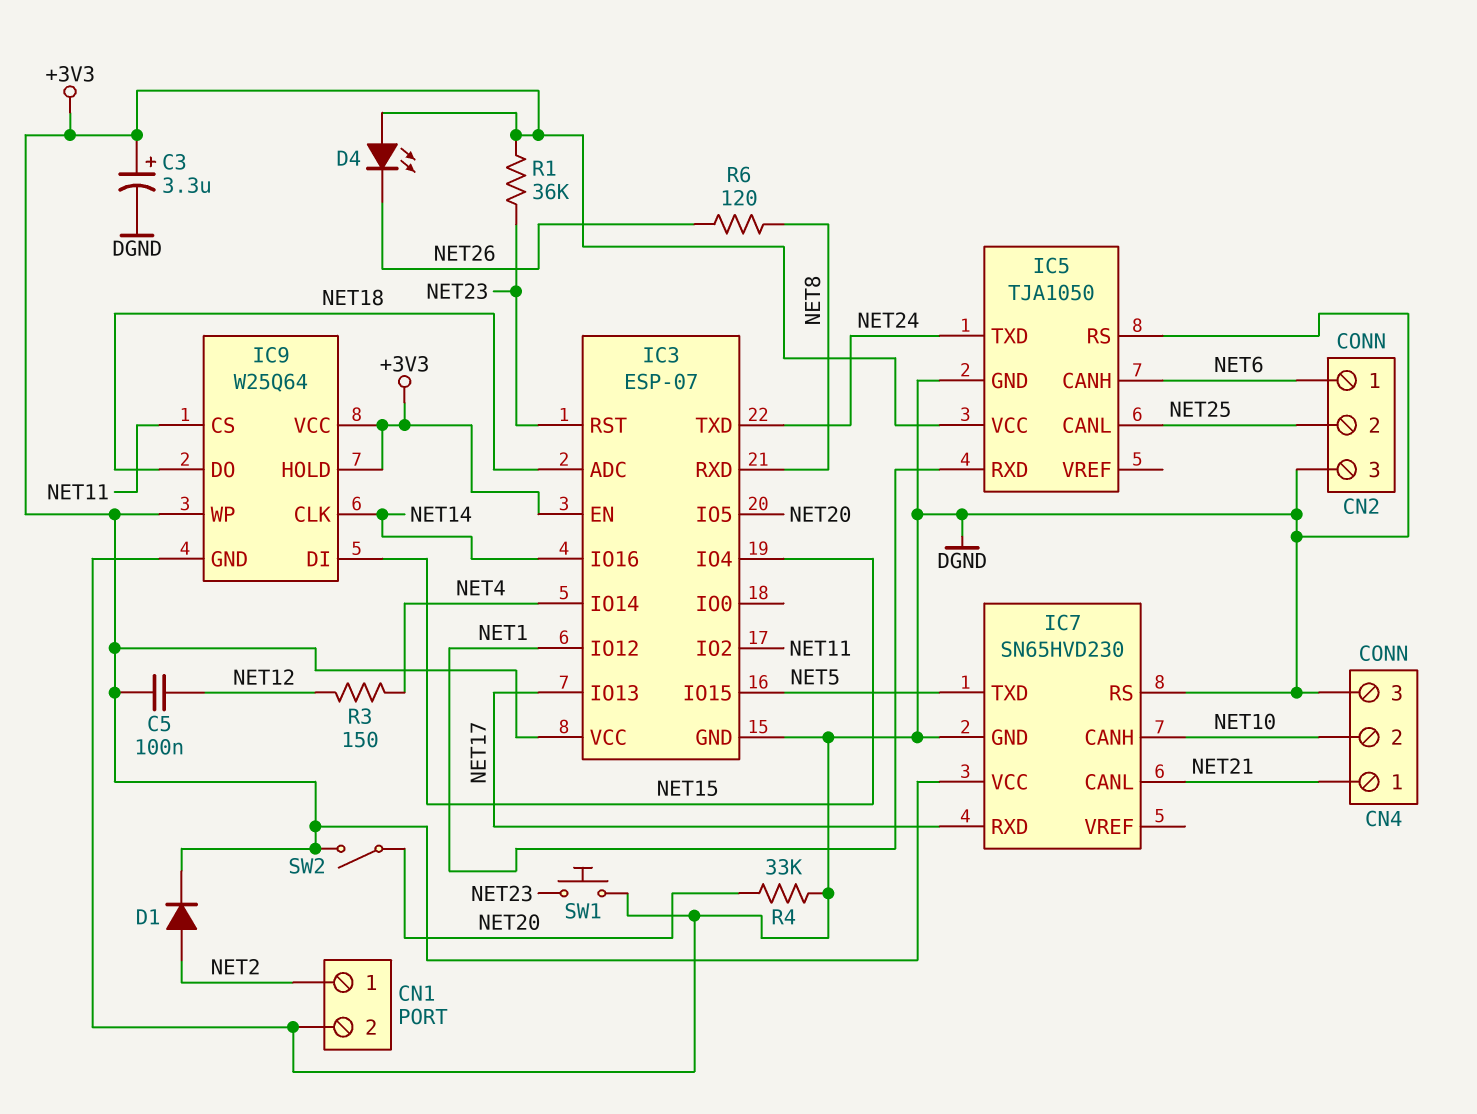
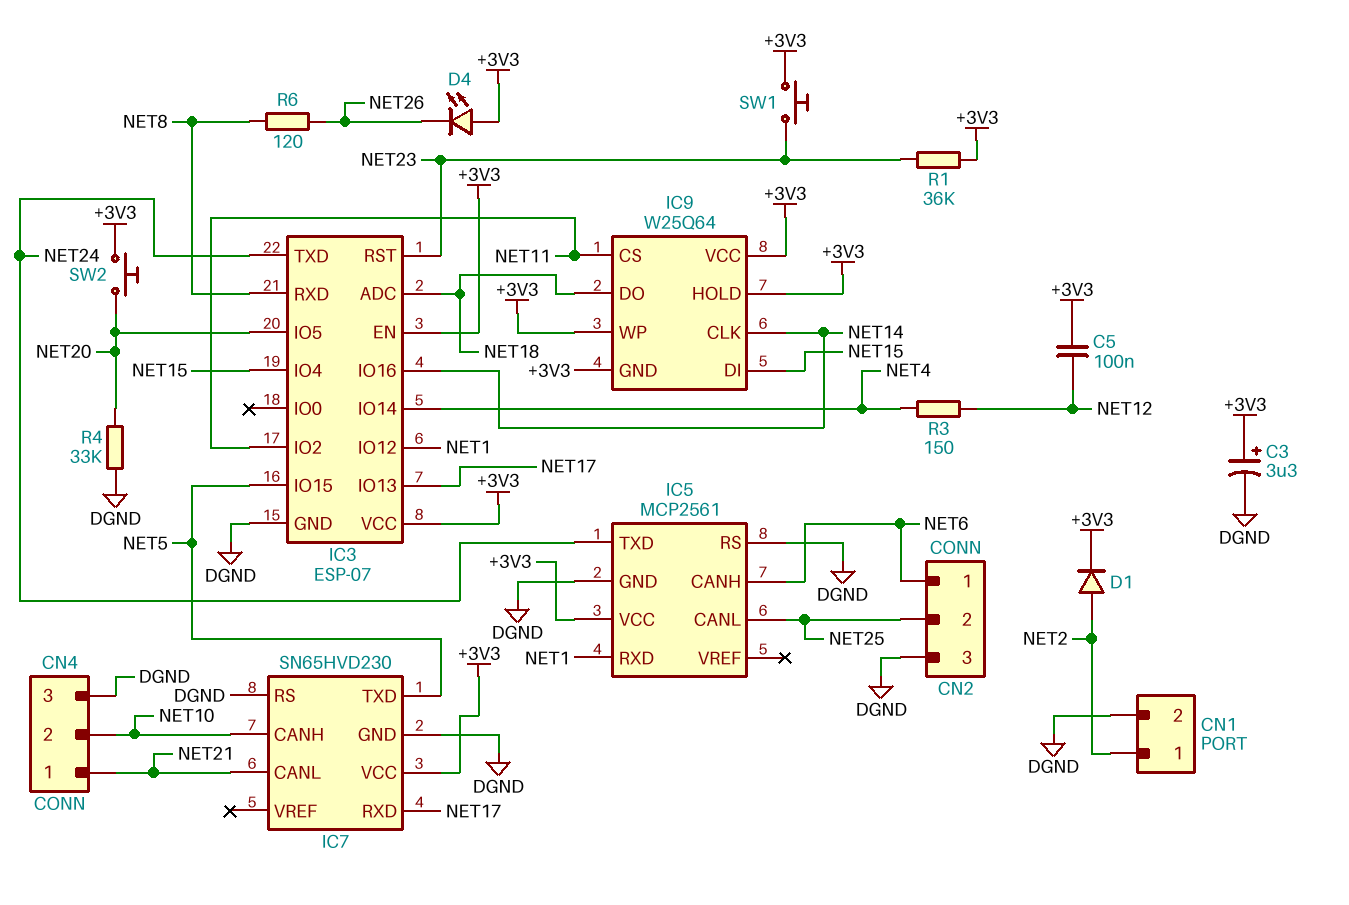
IC5: TJA1050 -> MCP2561
IC9 pin GND: DGND -> +3V3
SW1: button (DGND, NET23) -> button (+3V3, NET23)
SW2: switch (+3V3, NET20) -> button (+3V3, NET20)

